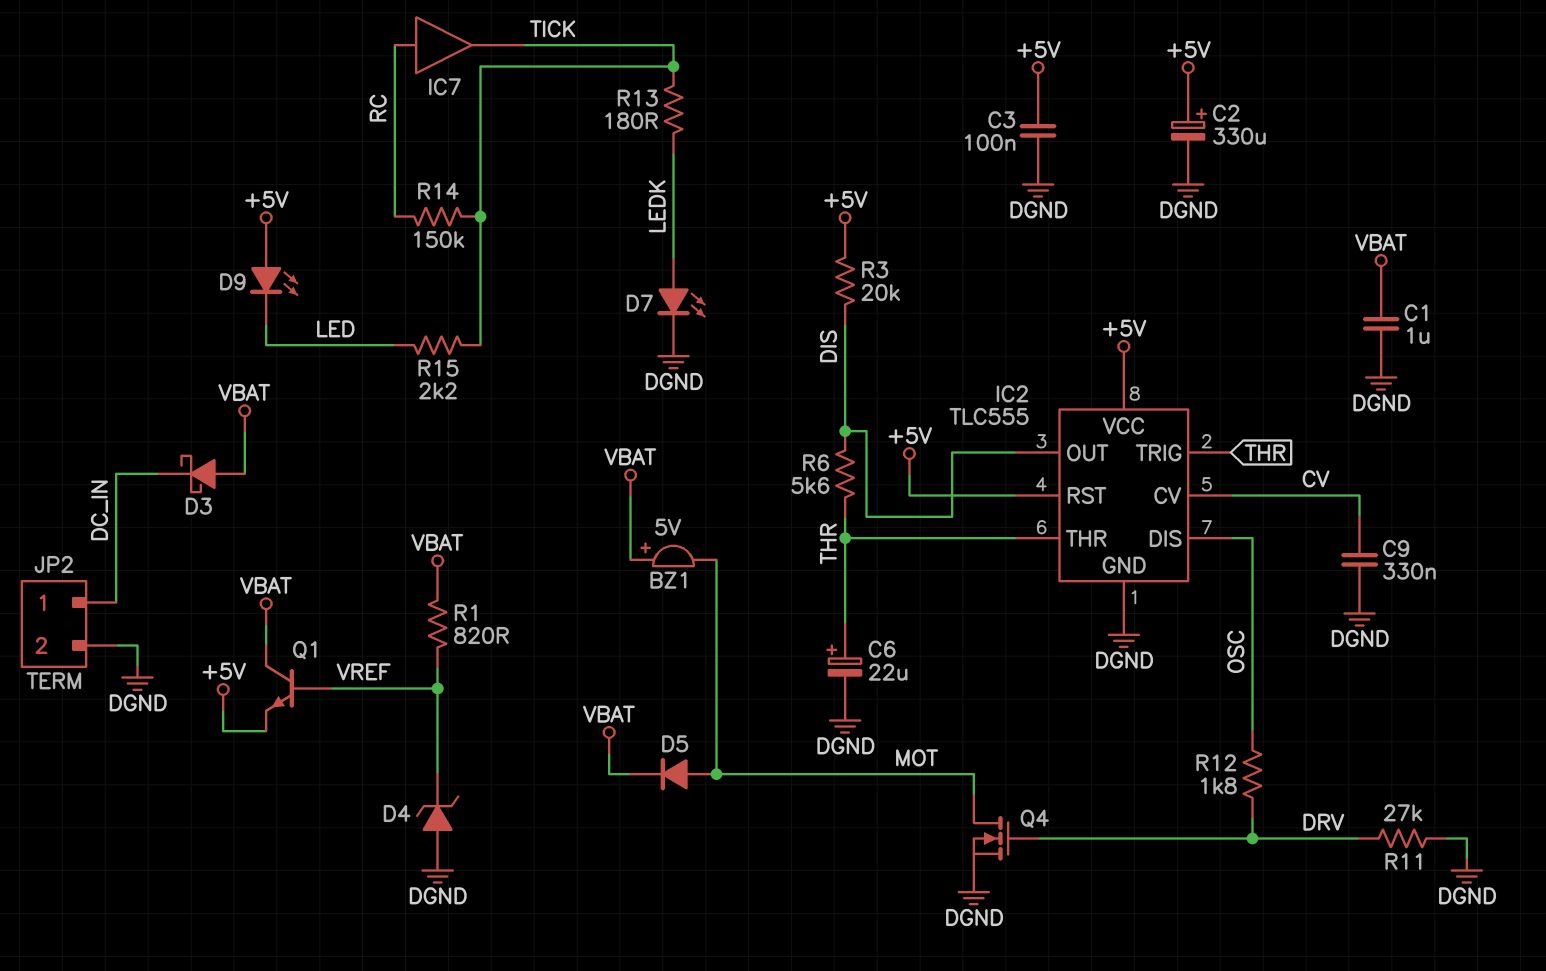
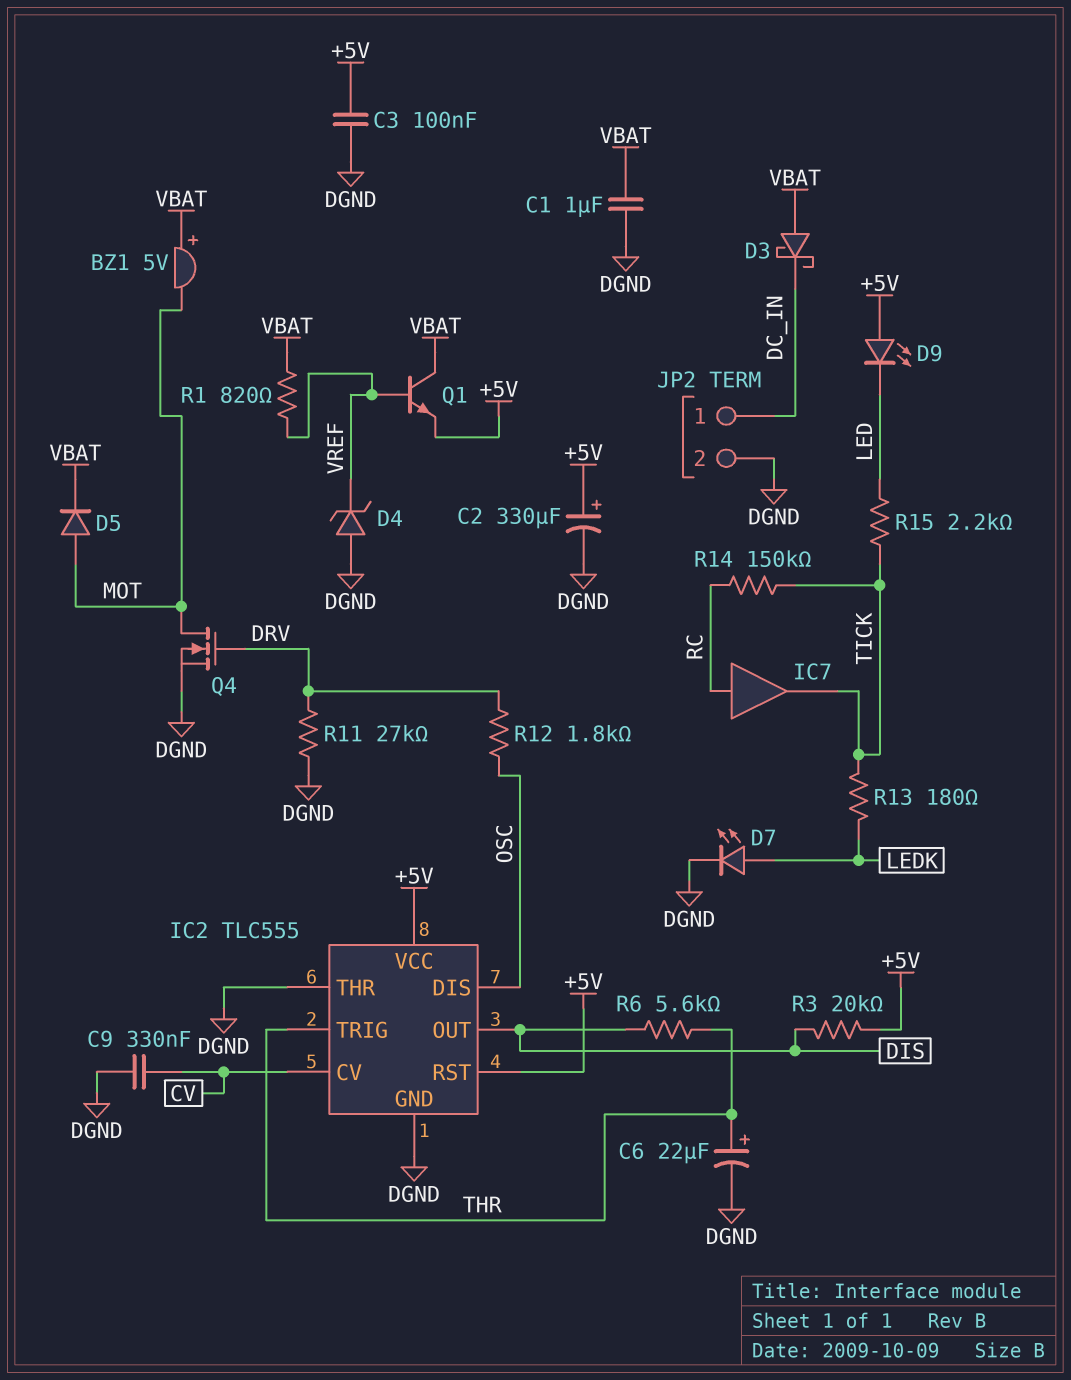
IC2 pin THR: THR -> DGND

